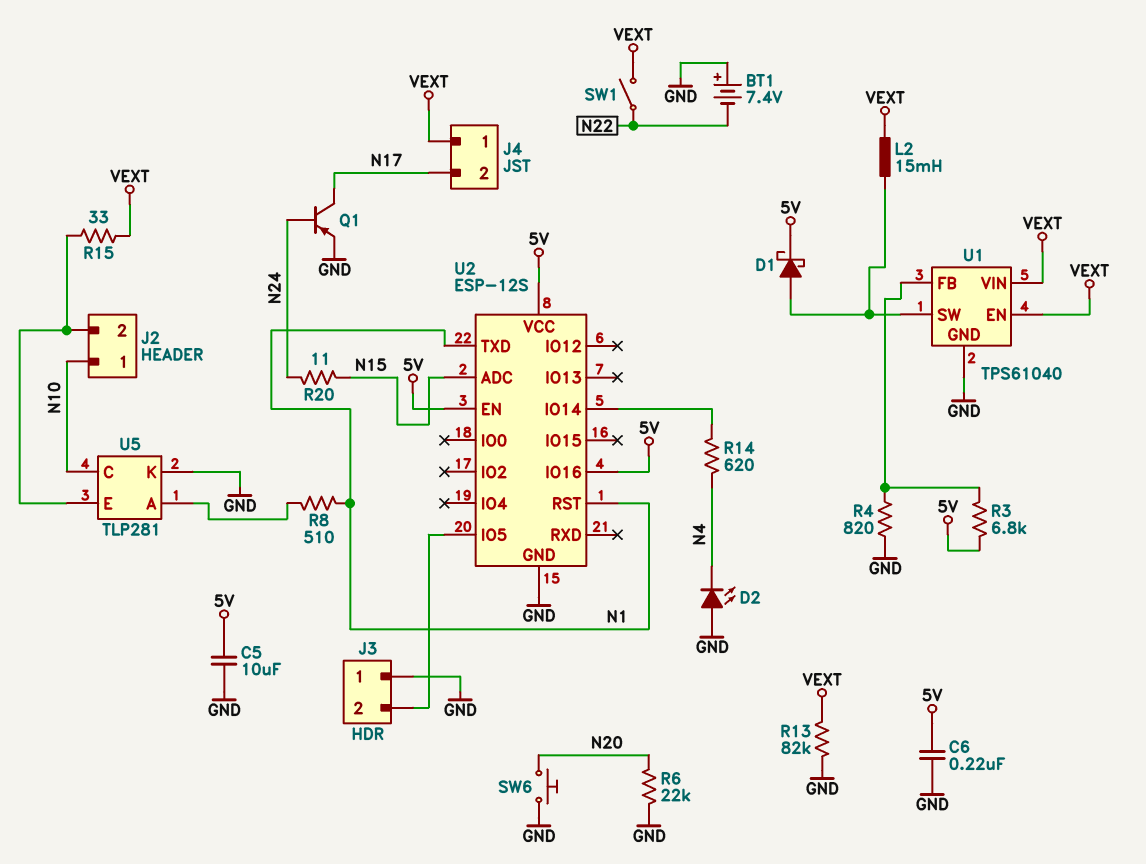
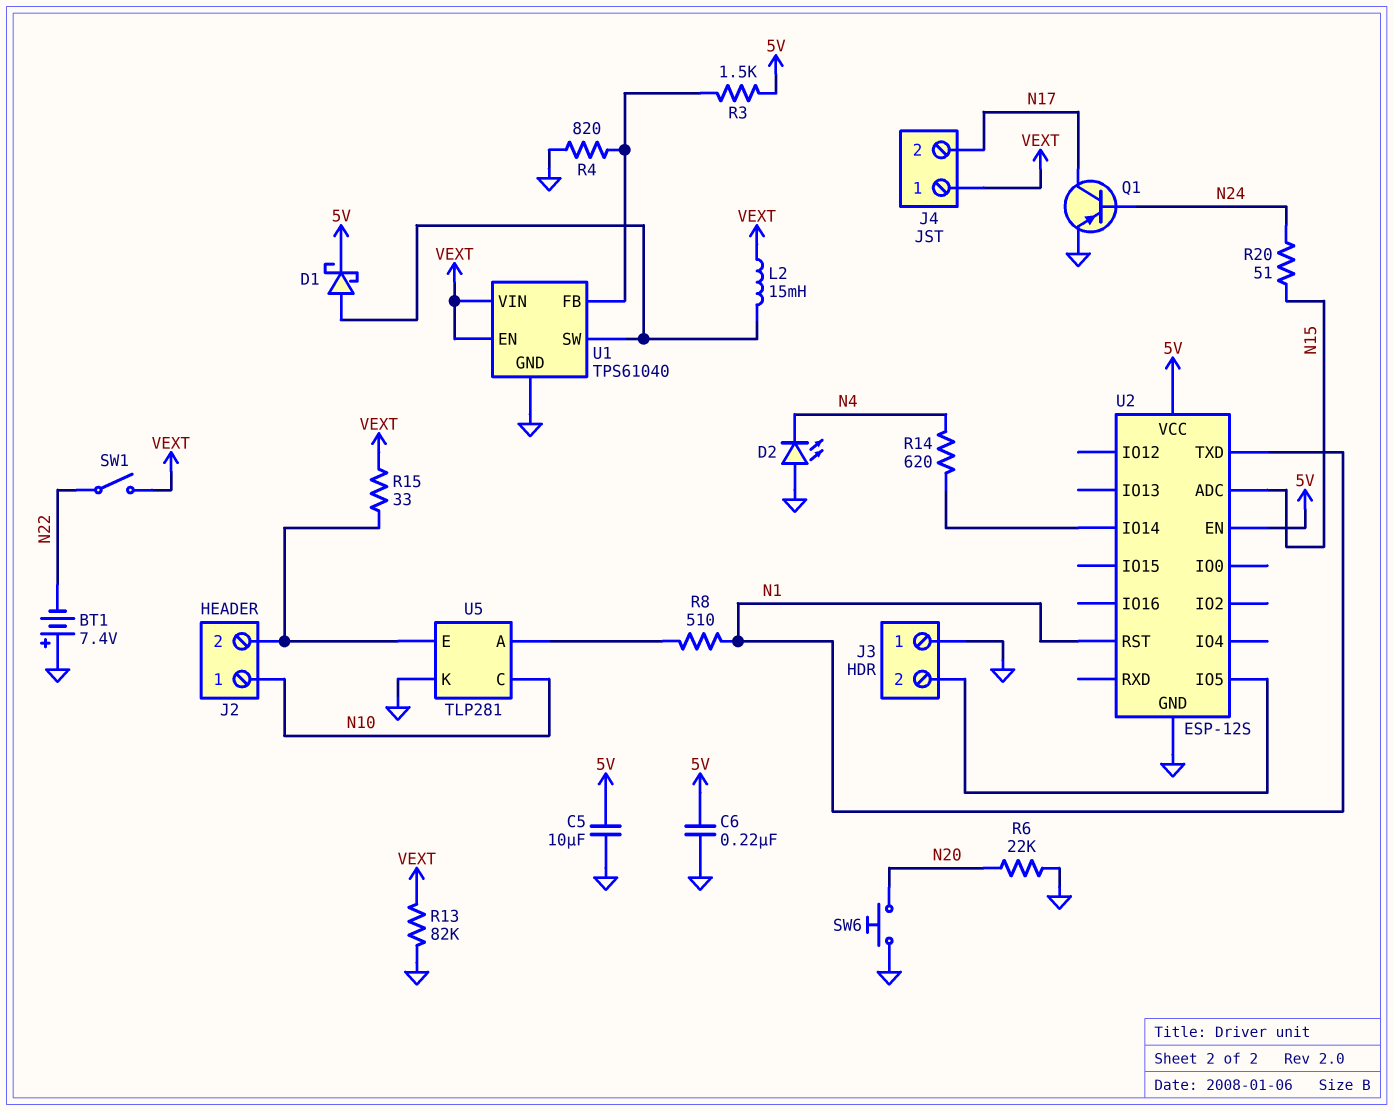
R3: 6.8k (5V, U1/FB) -> 1.5k (5V, U1/FB)
R20: 11 (N15, N24) -> 51 (N15, N24)
U2 pin IO16: 5V -> none

